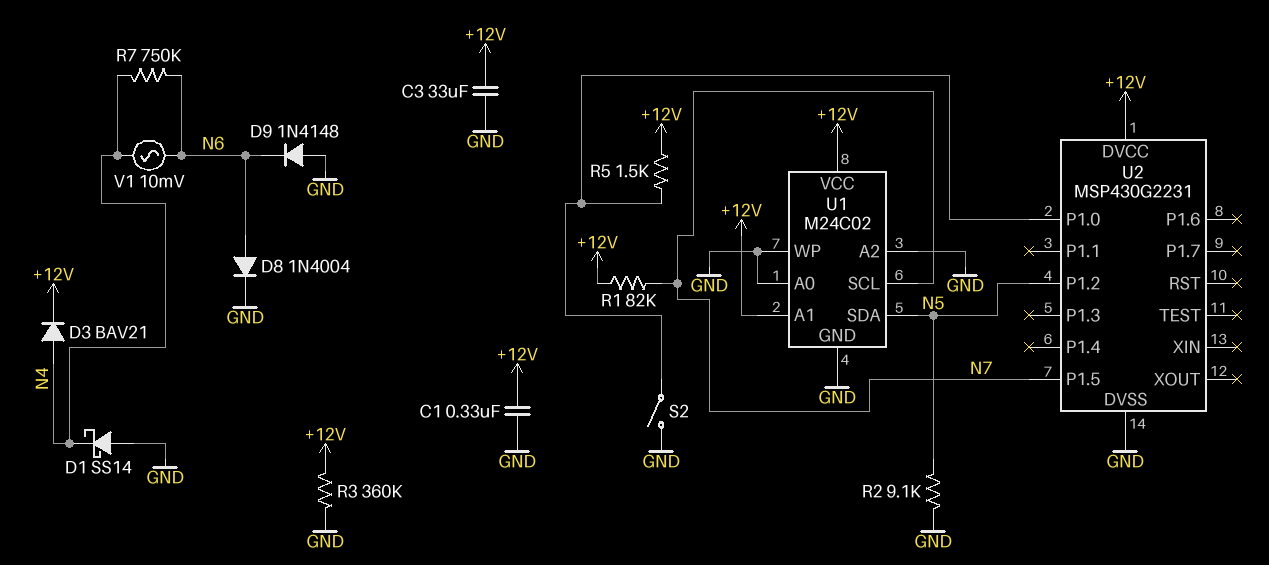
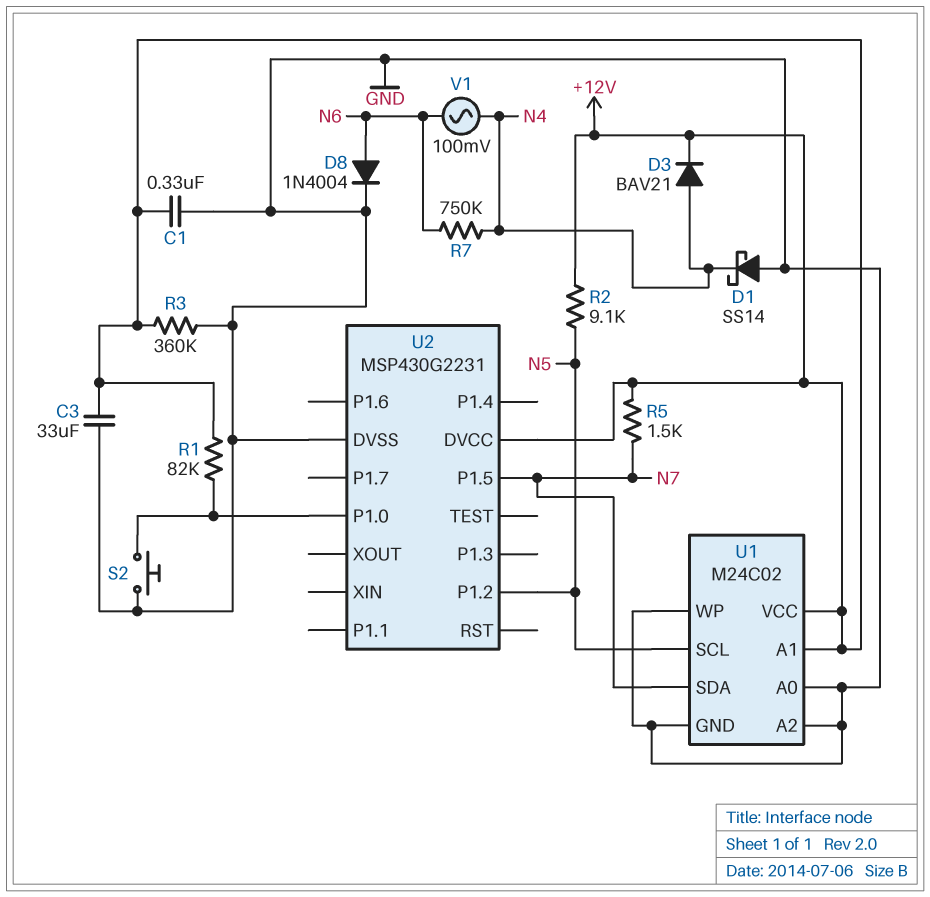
D9: diode 1N4148 (A GND, K N6) -> none
R1: 82k (+12V, N7) -> 82k (+12V, U2/P1.0)
R2: 9.1k (GND, N5) -> 9.1k (+12V, N5)
R5: 1.5k (+12V, U2/P1.0) -> 1.5k (+12V, N7)
S2: switch (GND, U2/P1.0) -> button (GND, U2/P1.0)
U1 pin SCL: N7 -> N5
U1 pin SDA: N5 -> N7
V1: AC 10mV (N4, N6) -> AC 100mV (N4, N6)

